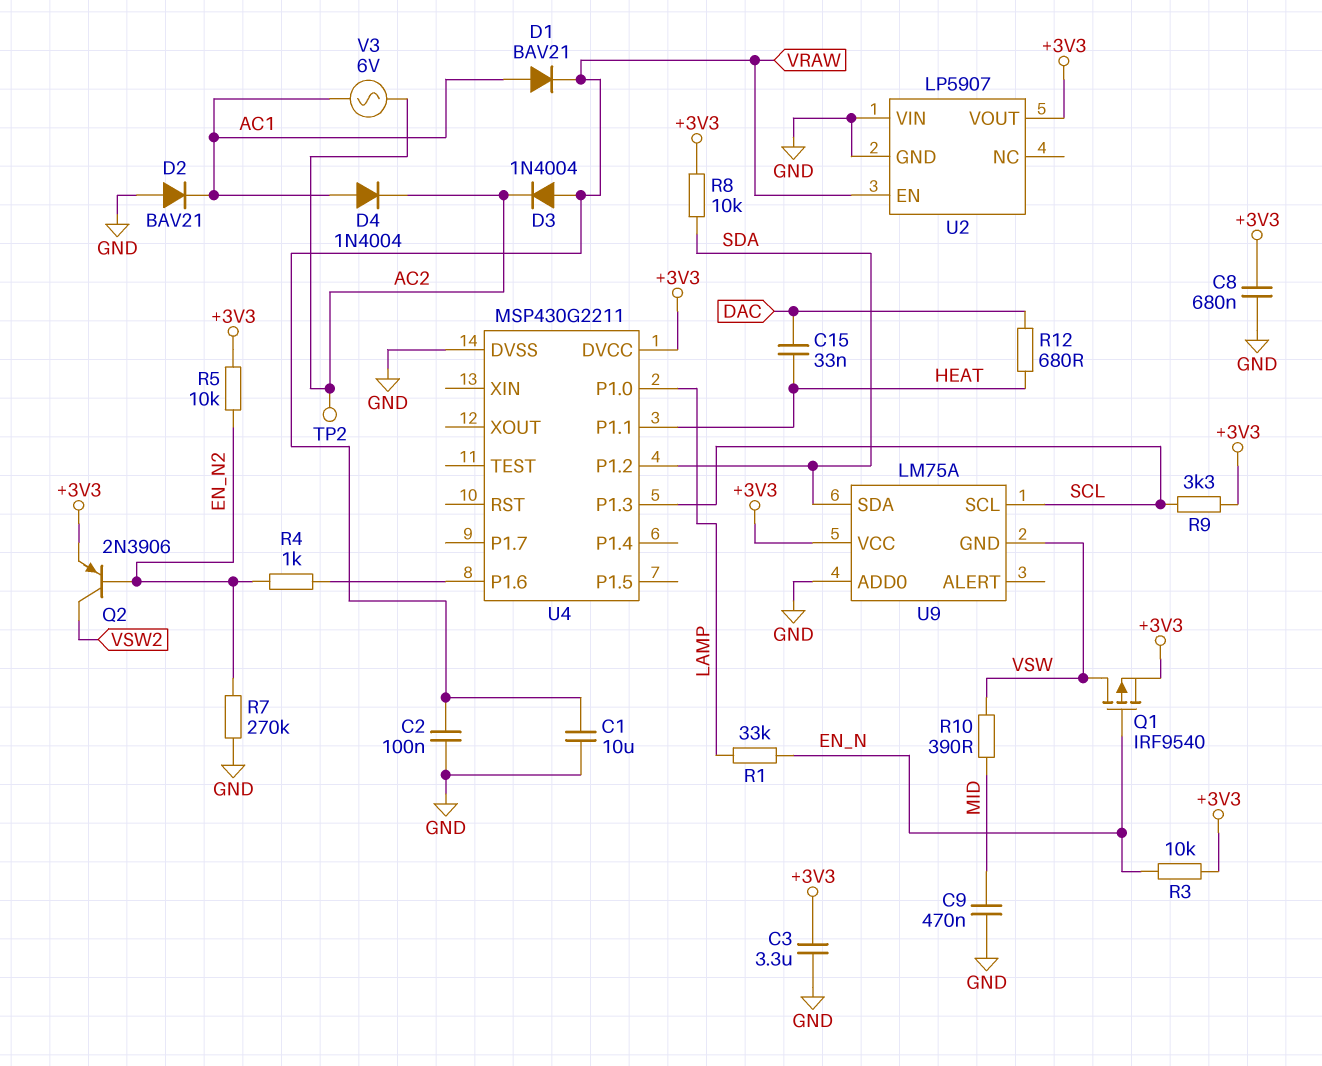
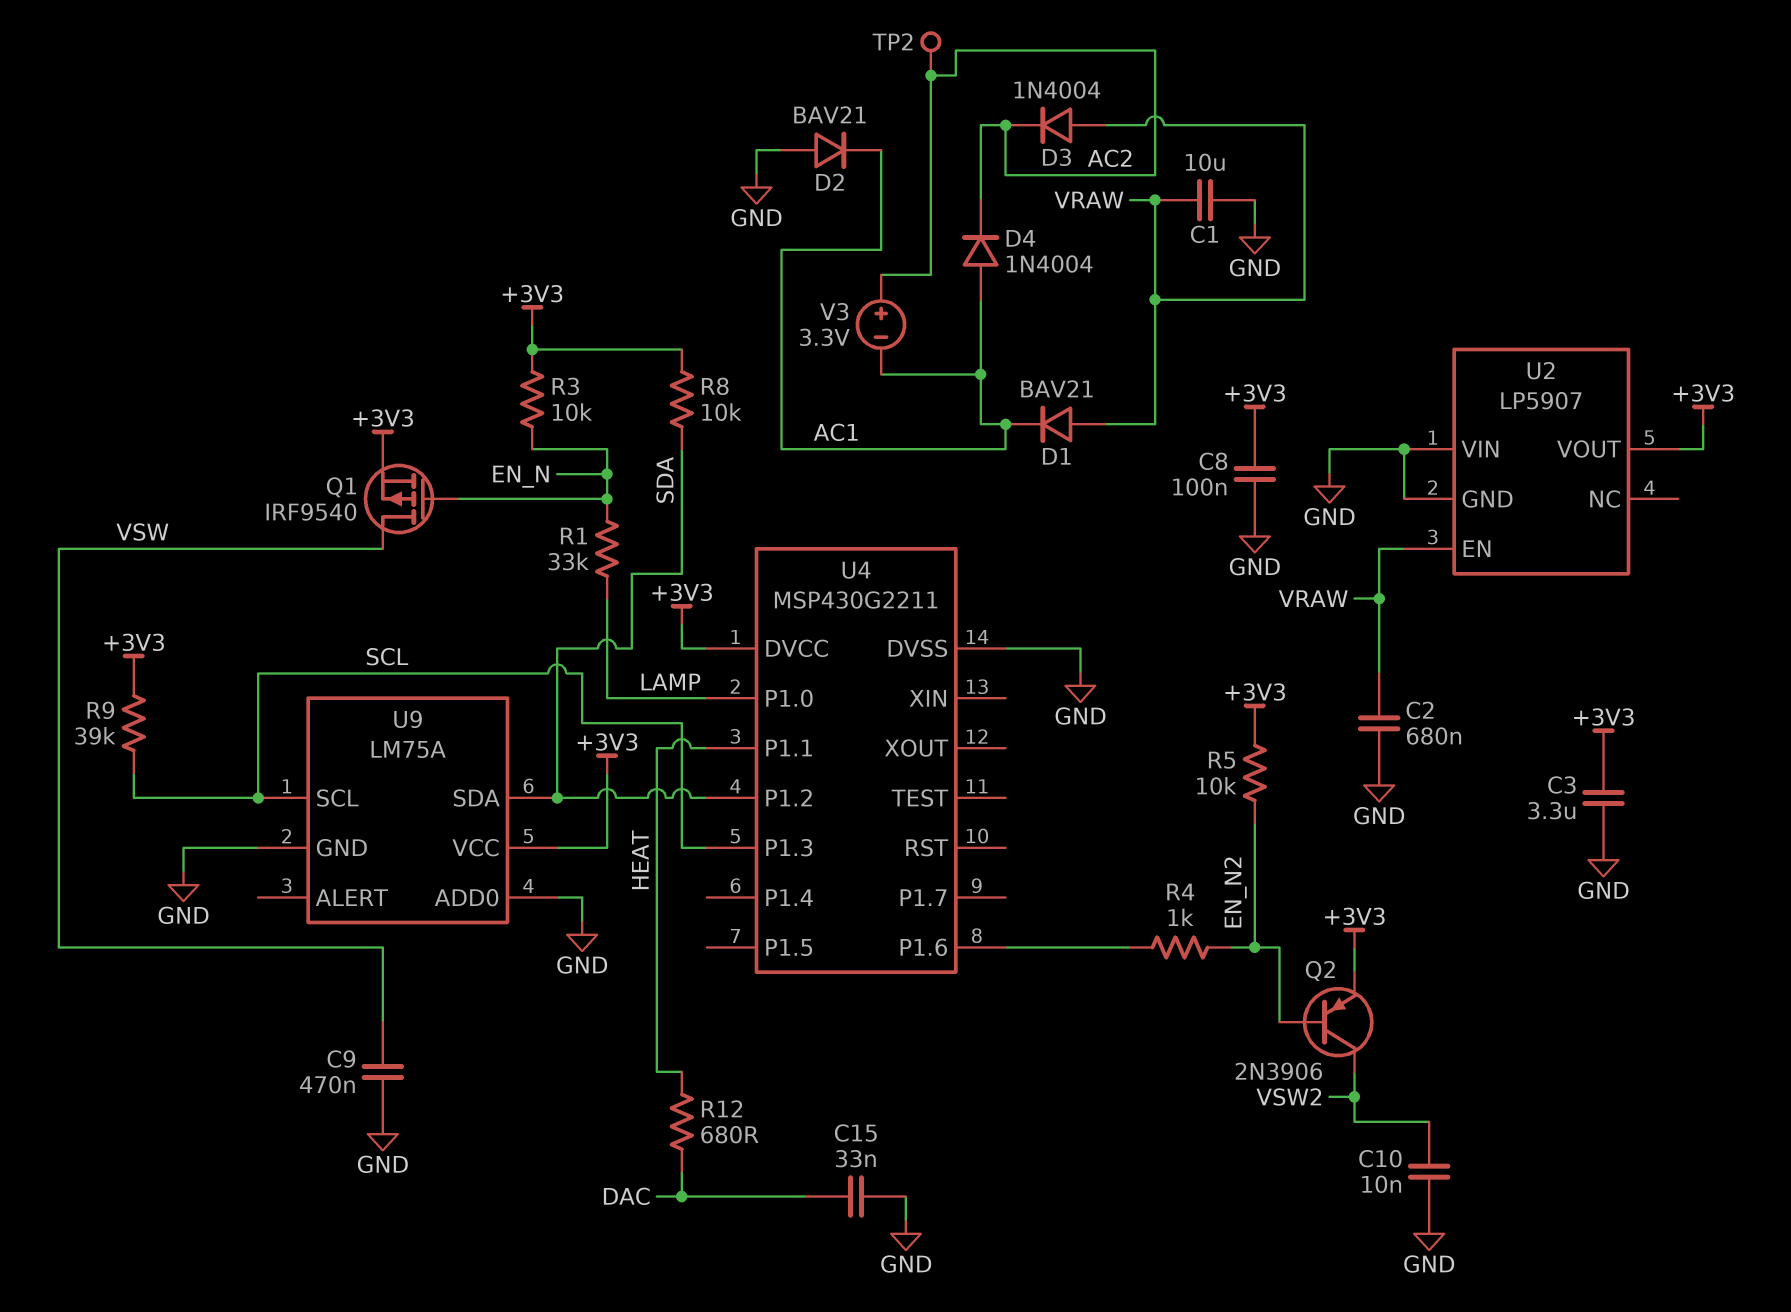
C2: 100nF (GND, VRAW) -> 680nF (GND, VRAW)
C8: 680nF (+3V3, GND) -> 100nF (+3V3, GND)
C9: 470nF (GND, MID) -> 470nF (GND, VSW)
C10: none -> 10nF (GND, VSW2)
C15: 33nF (DAC, HEAT) -> 33nF (DAC, GND)
D1: diode BAV21 (A AC1, K VRAW) -> diode BAV21 (A VRAW, K AC1)
R7: 270k (EN_N2, GND) -> none
R9: 3.3k (+3V3, SCL) -> 39k (+3V3, SCL)
R10: 390 (MID, VSW) -> none
U9 pin GND: VSW -> GND
V3: AC 6V (AC1, AC2) -> 3.3V (plus AC2, minus AC1)

